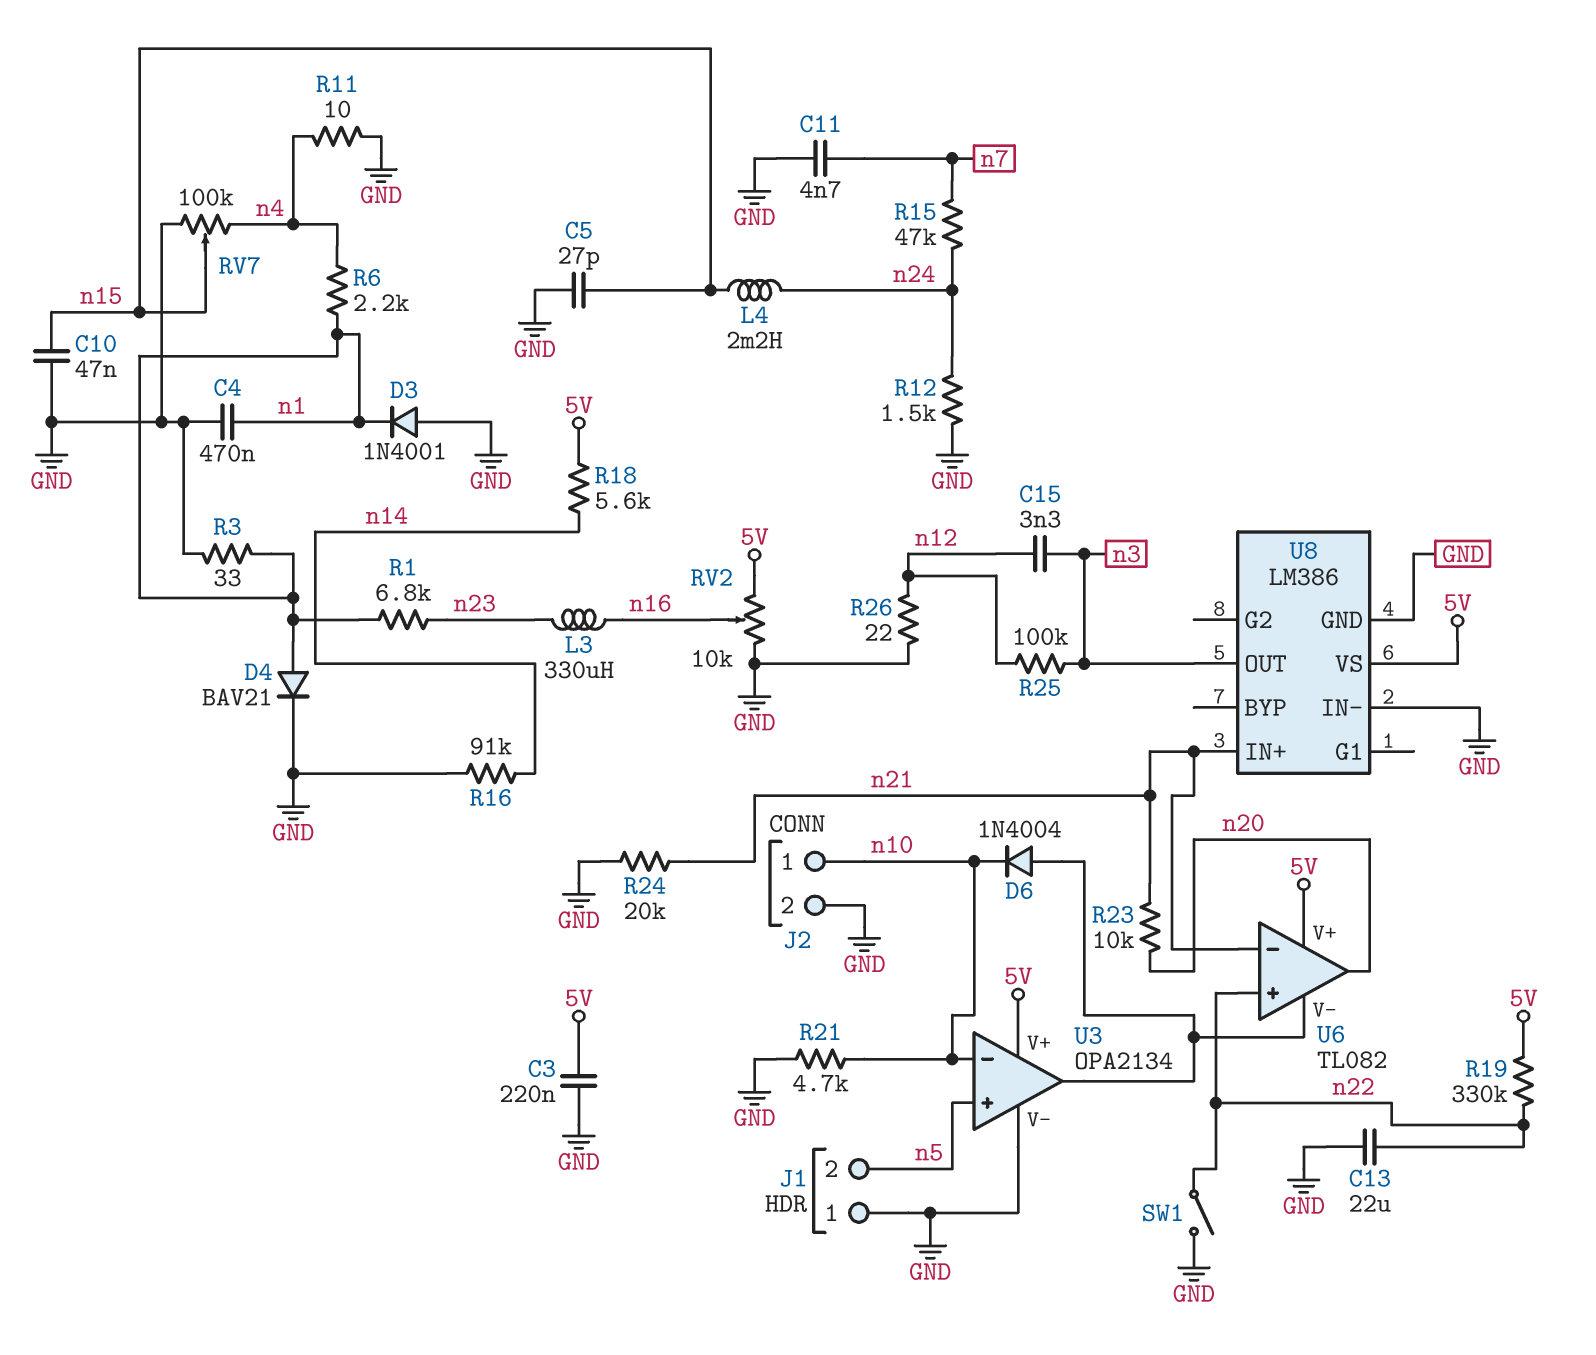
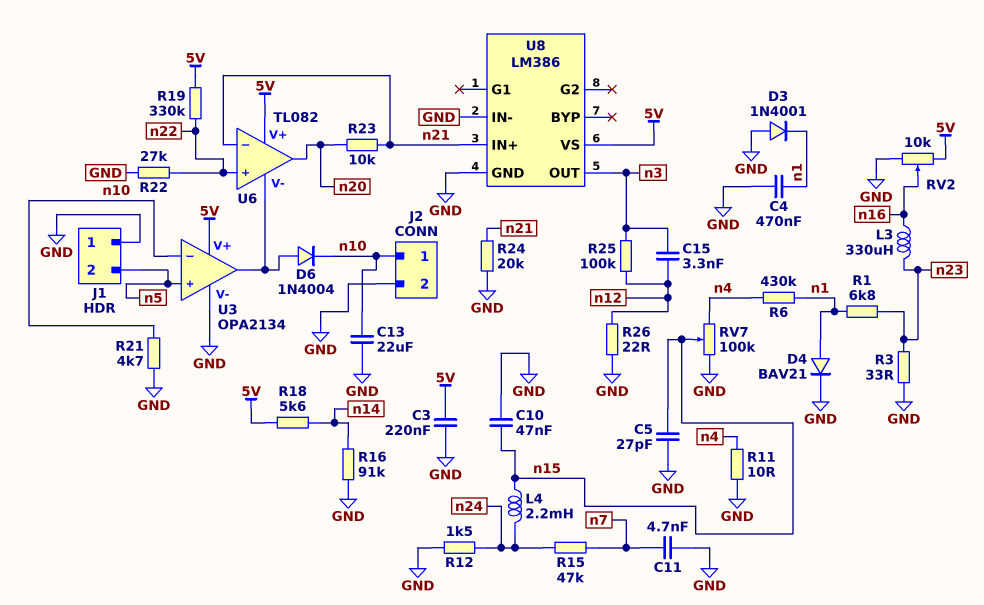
C13: 22uF (GND, n22) -> 22uF (GND, n10)
R3: 33 (GND, n1) -> 33 (GND, n23)
R6: 2.2k (n1, n4) -> 430k (n1, n4)
R22: none -> 27k (GND, n22)
SW1: switch (GND, n22) -> none

